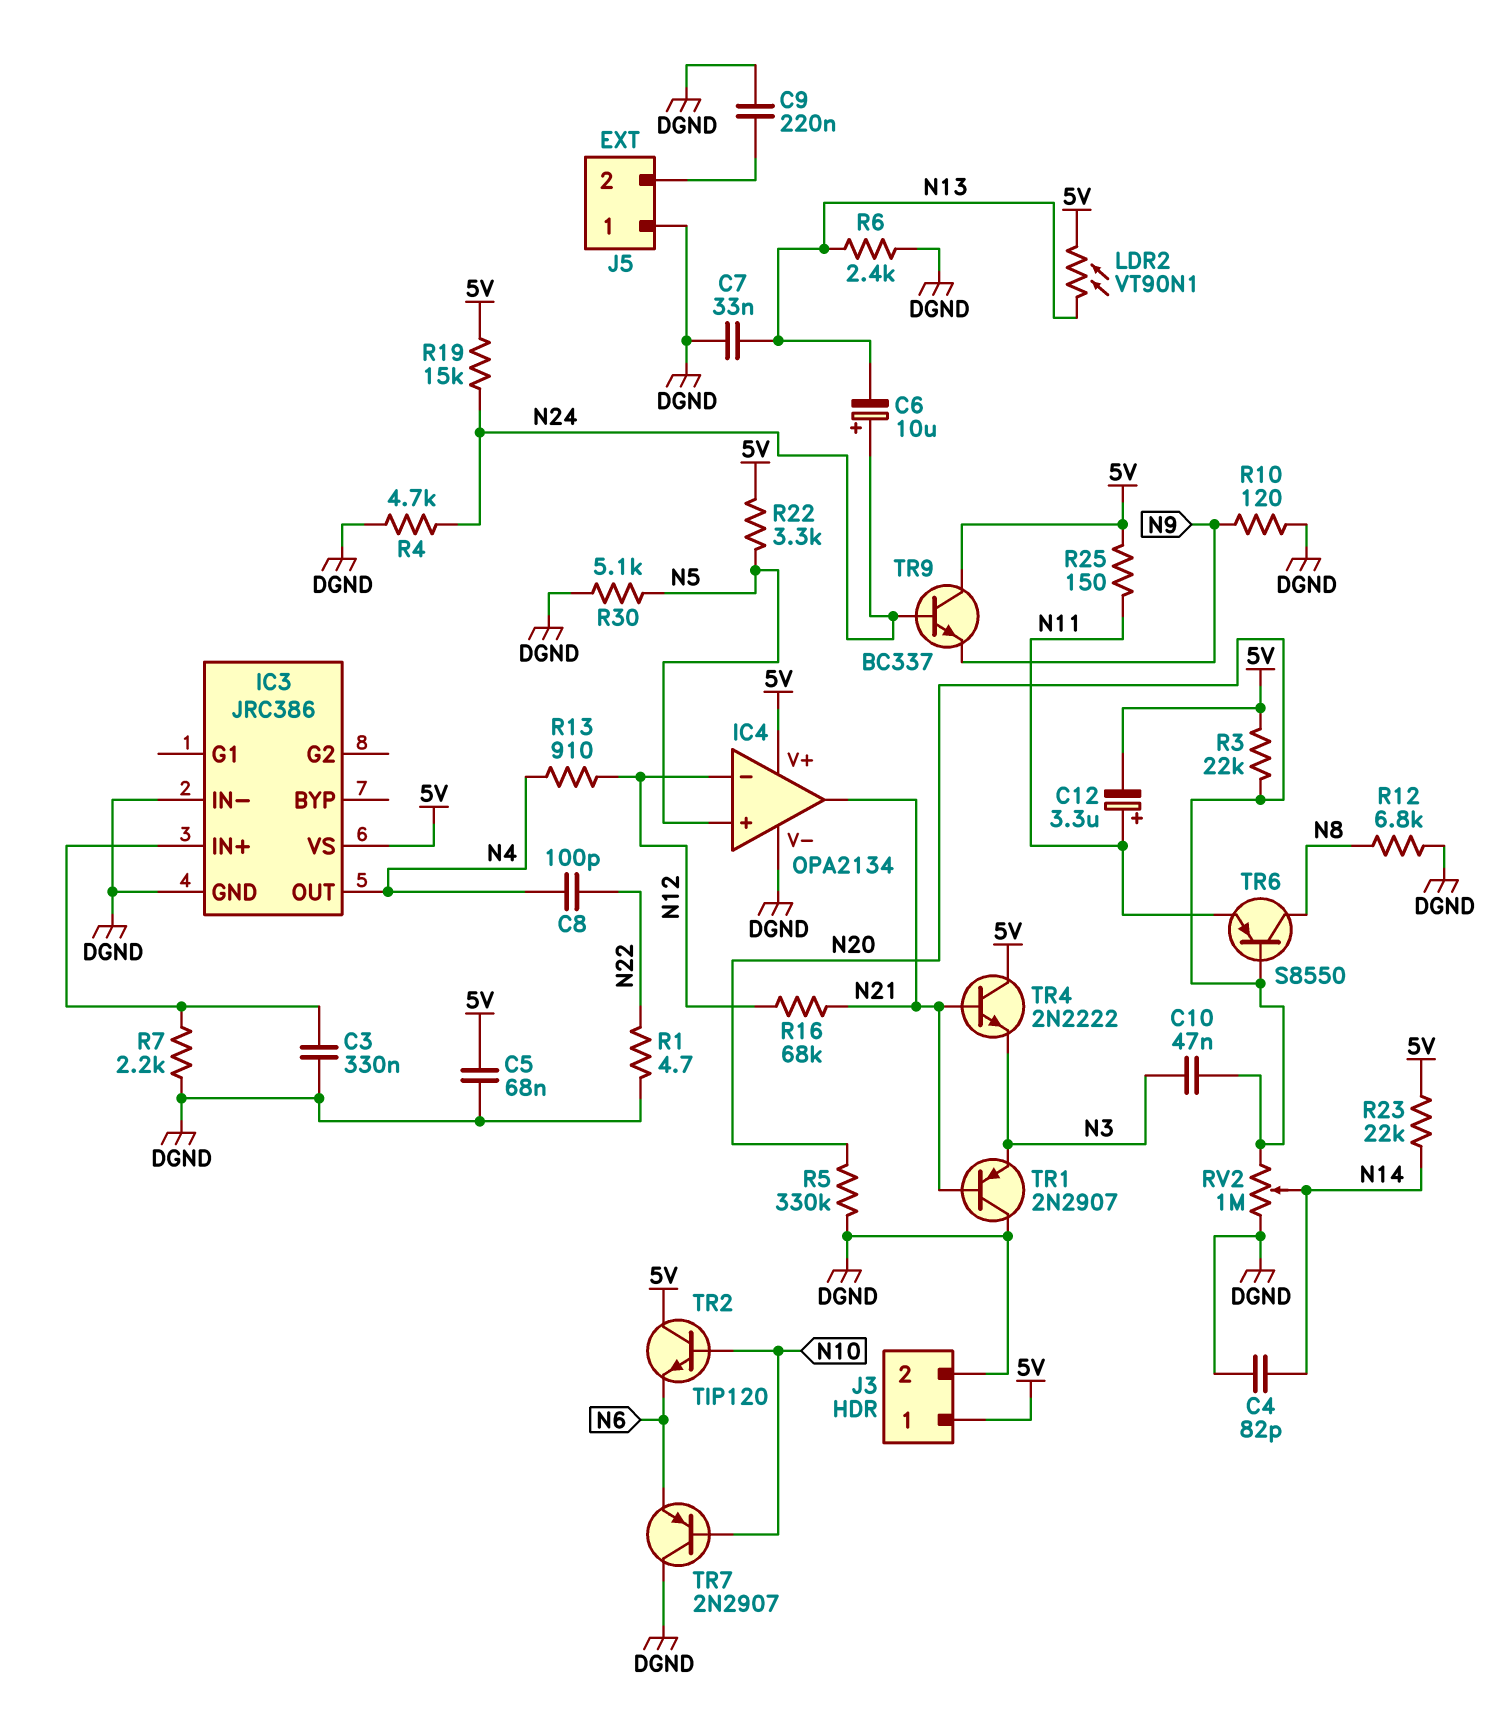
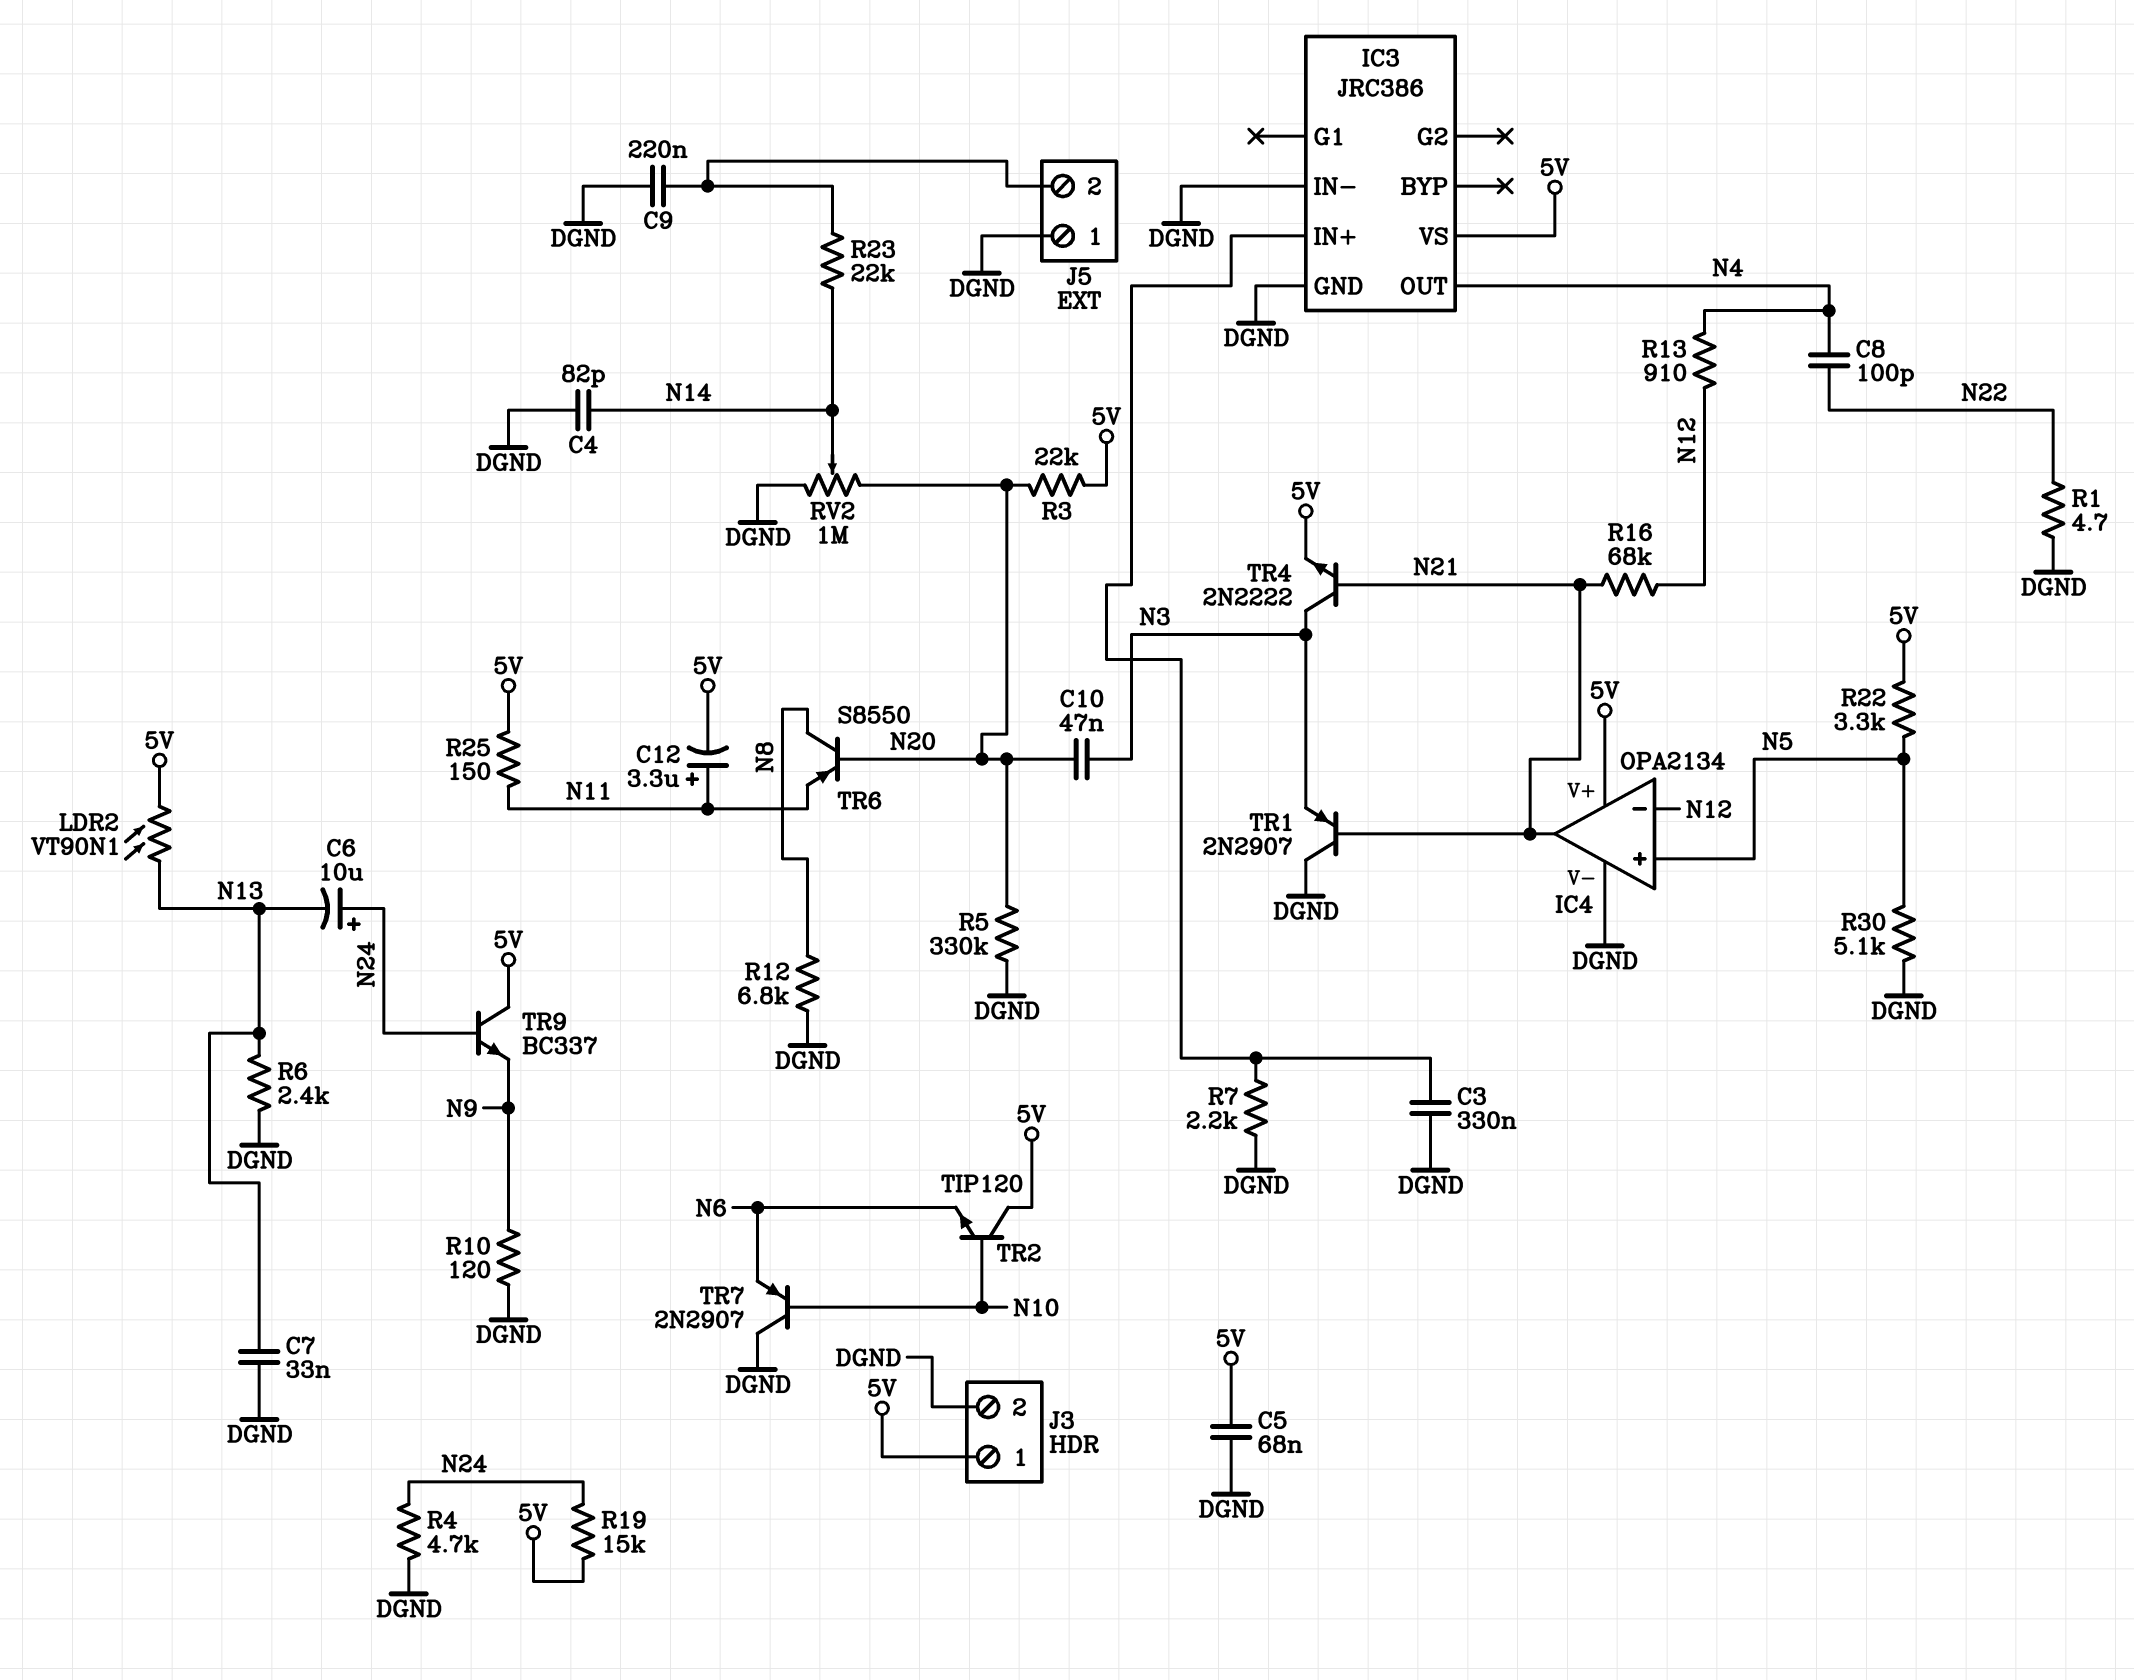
R23: 22k (5V, N14) -> 22k (J5/2, N14)
TR4: NPN 2N2222 (B N21, C 5V, E N3) -> NPN 2N2222 (B N21, C N3, E 5V)

